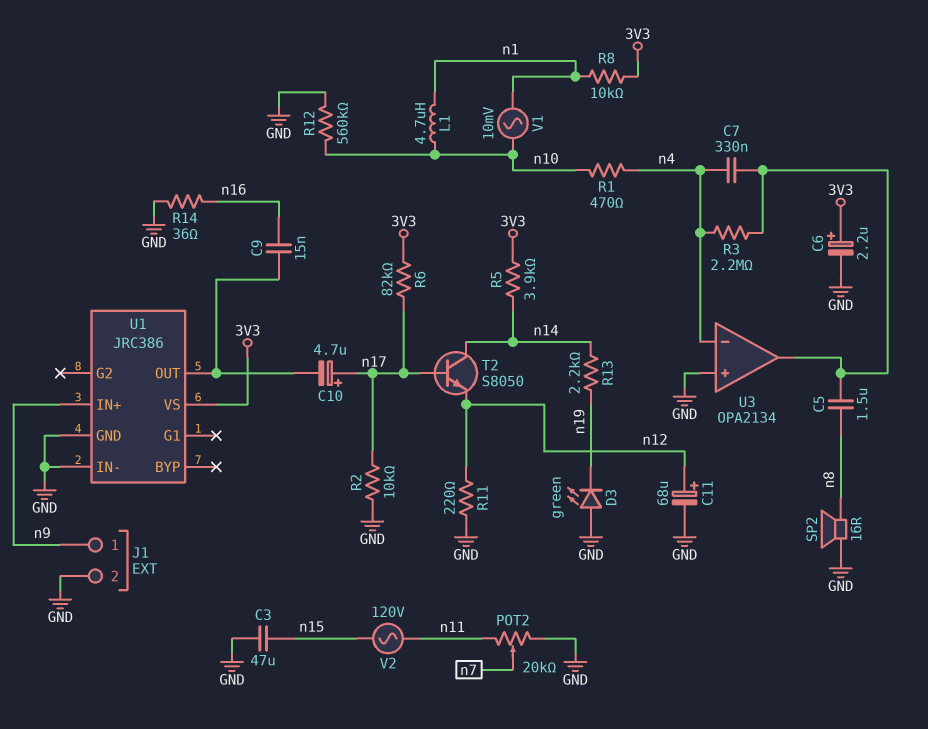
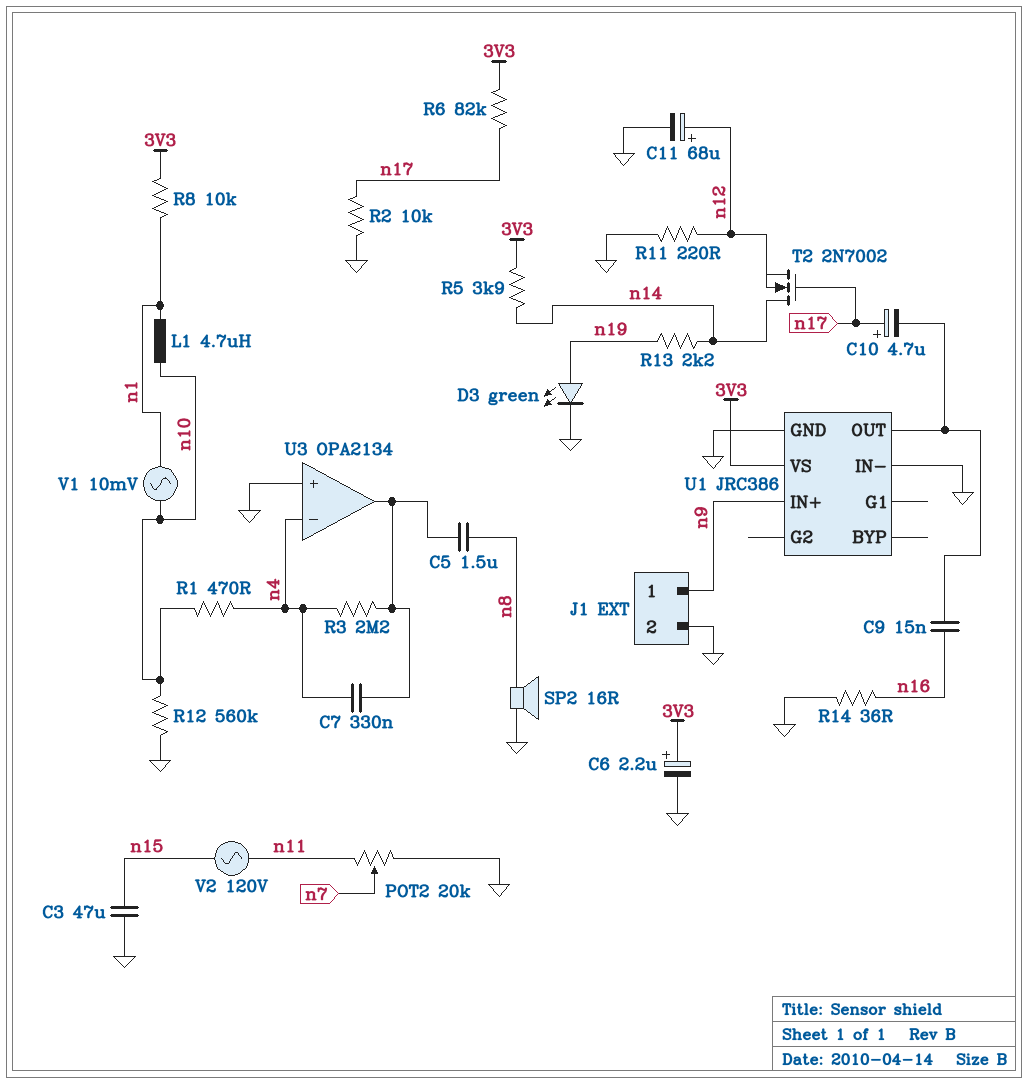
D3: LED green (A GND, K n19) -> LED green (A n19, K GND)
T2: NPN S8050 (B n17, C n14, E n12) -> NMOS 2N7002 (G n17, D n14, S n12)

